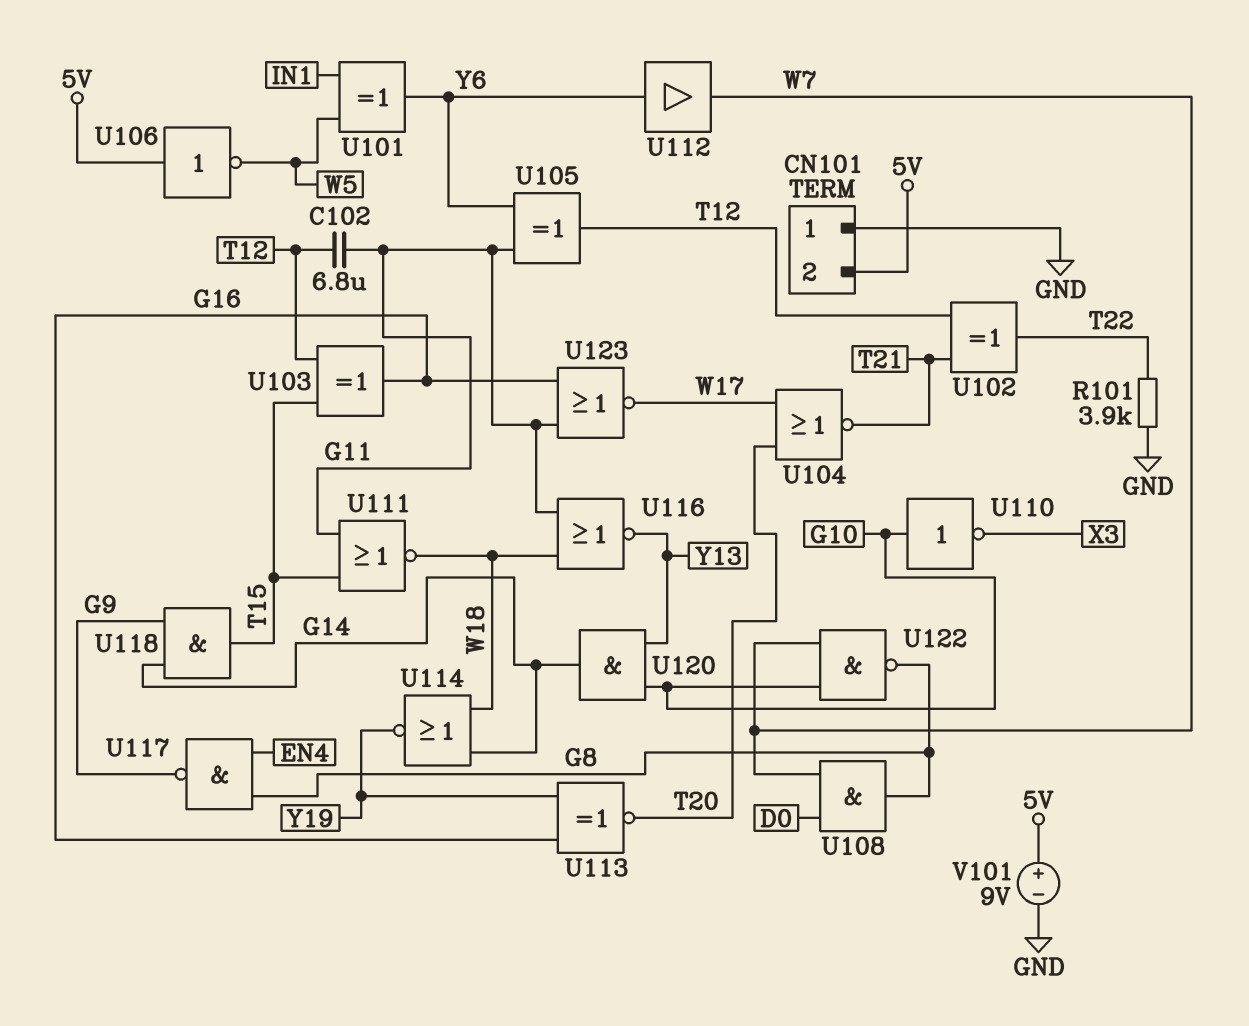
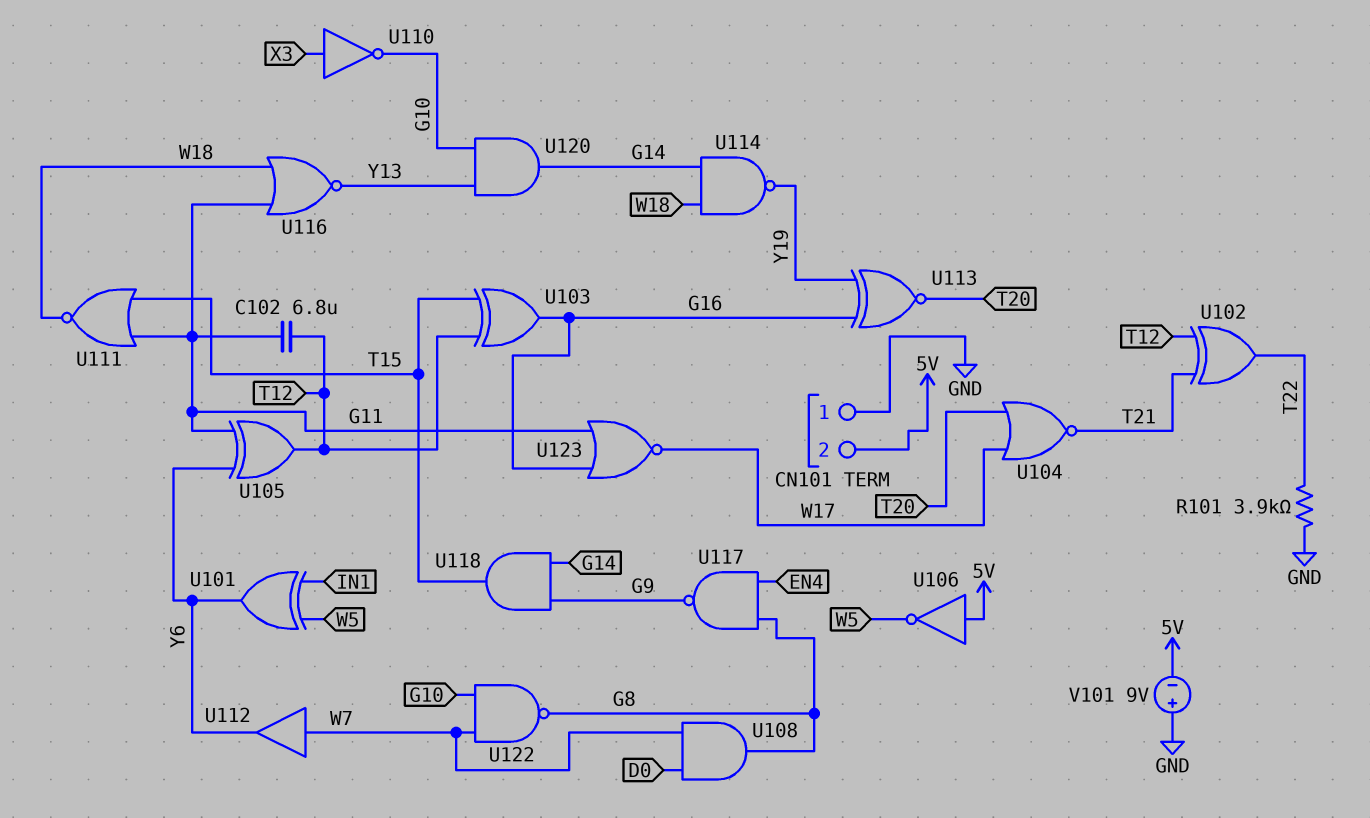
U110: NOT (in G10, out X3) -> NOT (in X3, out G10)
U112: buffer (in Y6, out W7) -> buffer (in W7, out Y6)
U114: NOR (in G14, in W18, out Y19) -> NAND (in G14, in W18, out Y19)
V101: 9V (plus 5V, minus GND) -> 9V (plus GND, minus 5V)

